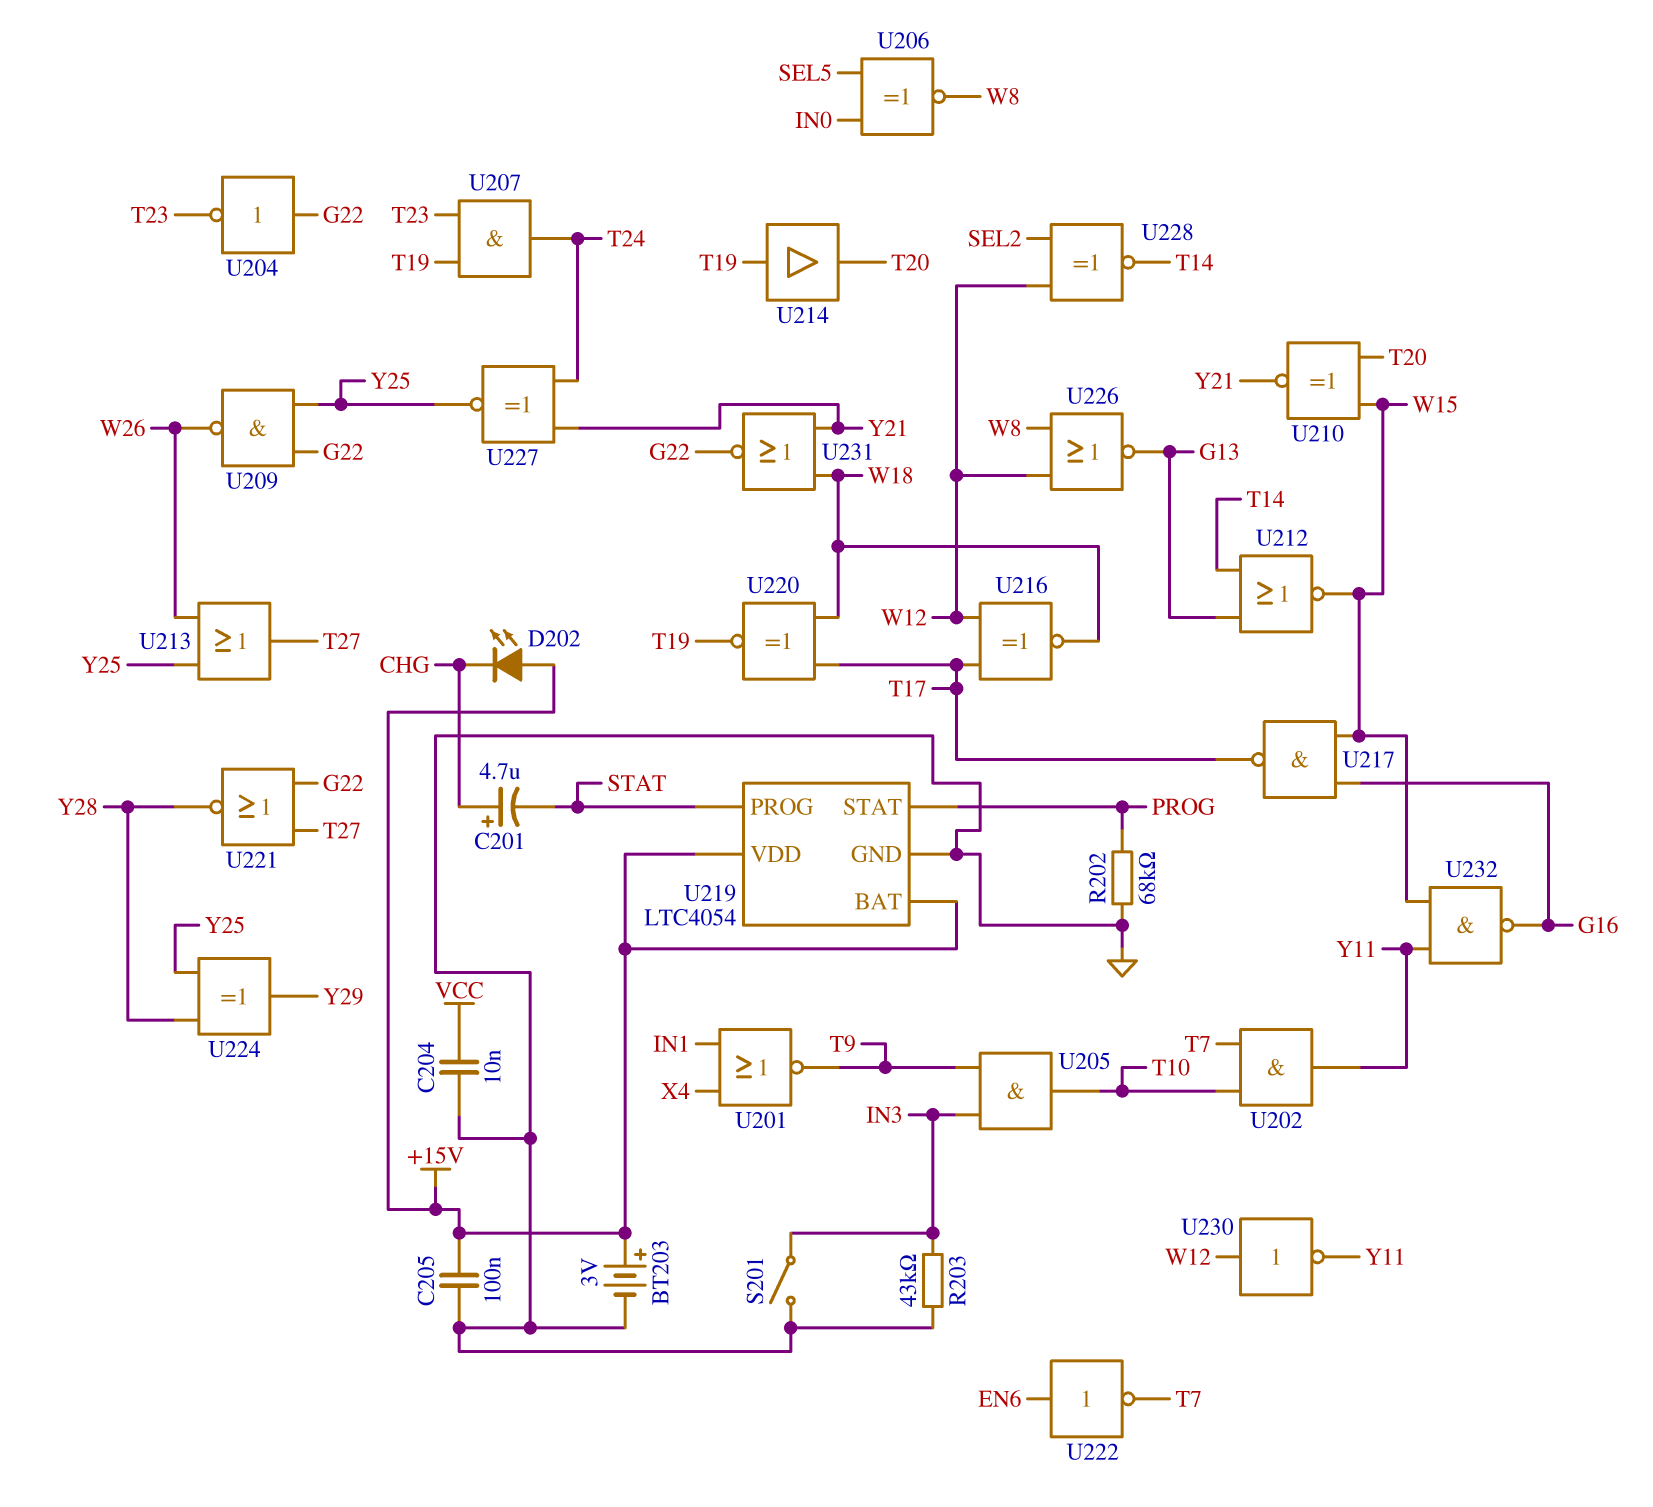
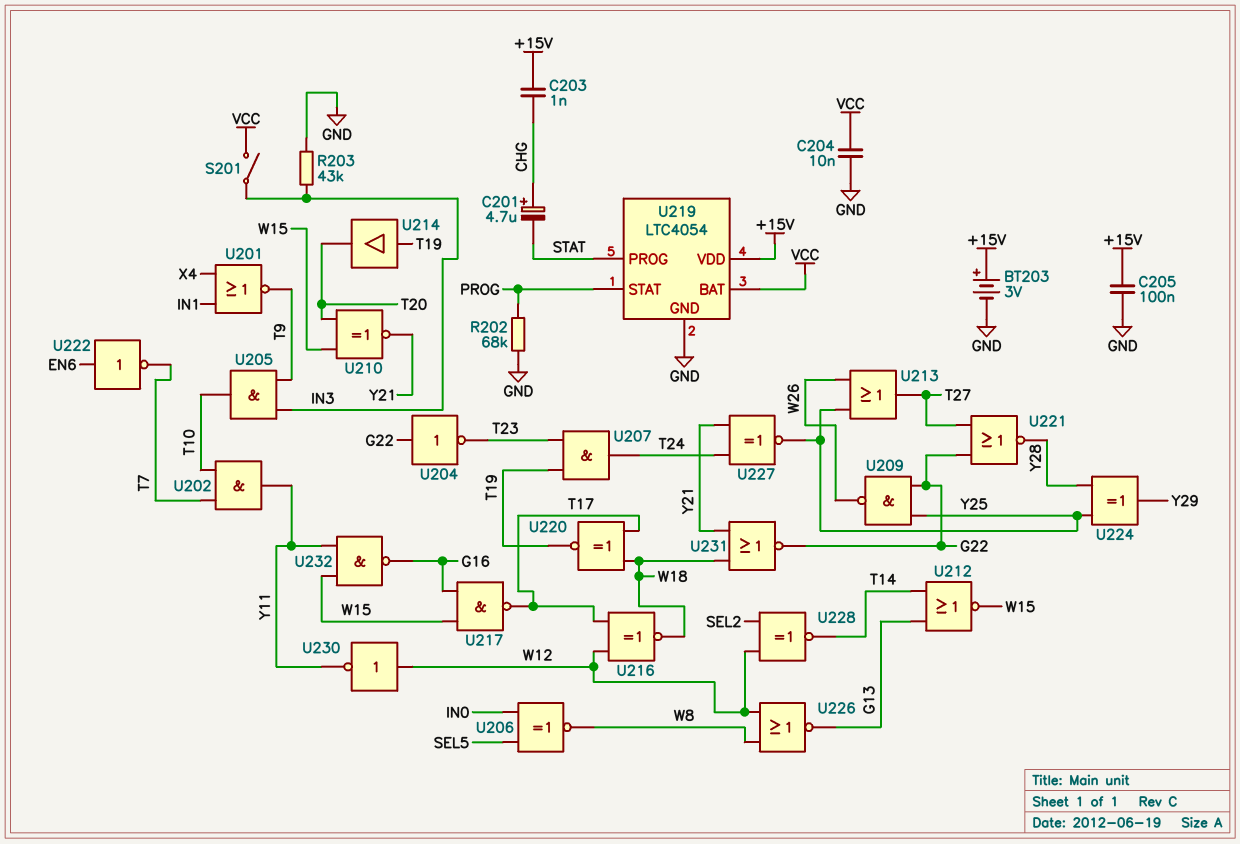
C203: none -> 1nF (+15V, CHG)
D202: LED (A +15V, K CHG) -> none
S201: switch (GND, IN3) -> switch (IN3, VCC)
U219 pin BAT: +15V -> VCC

